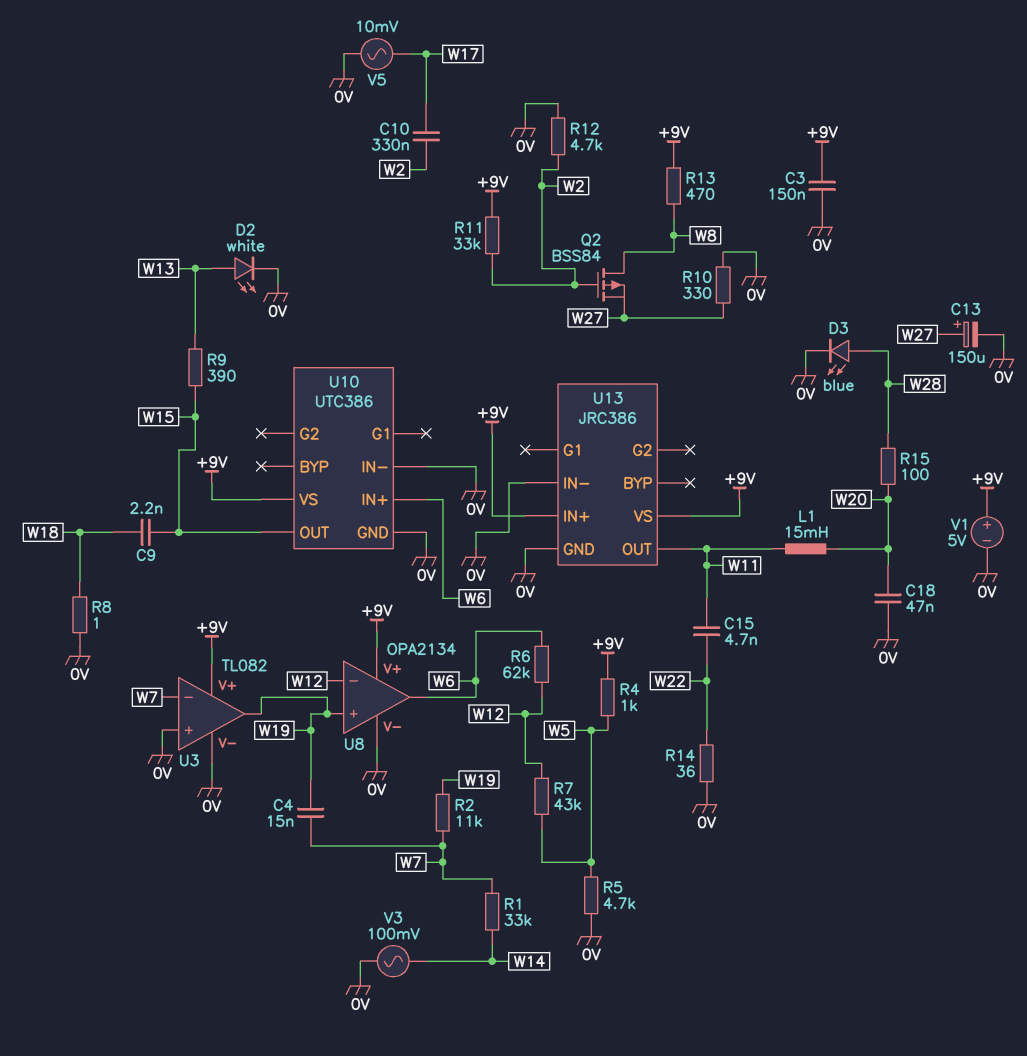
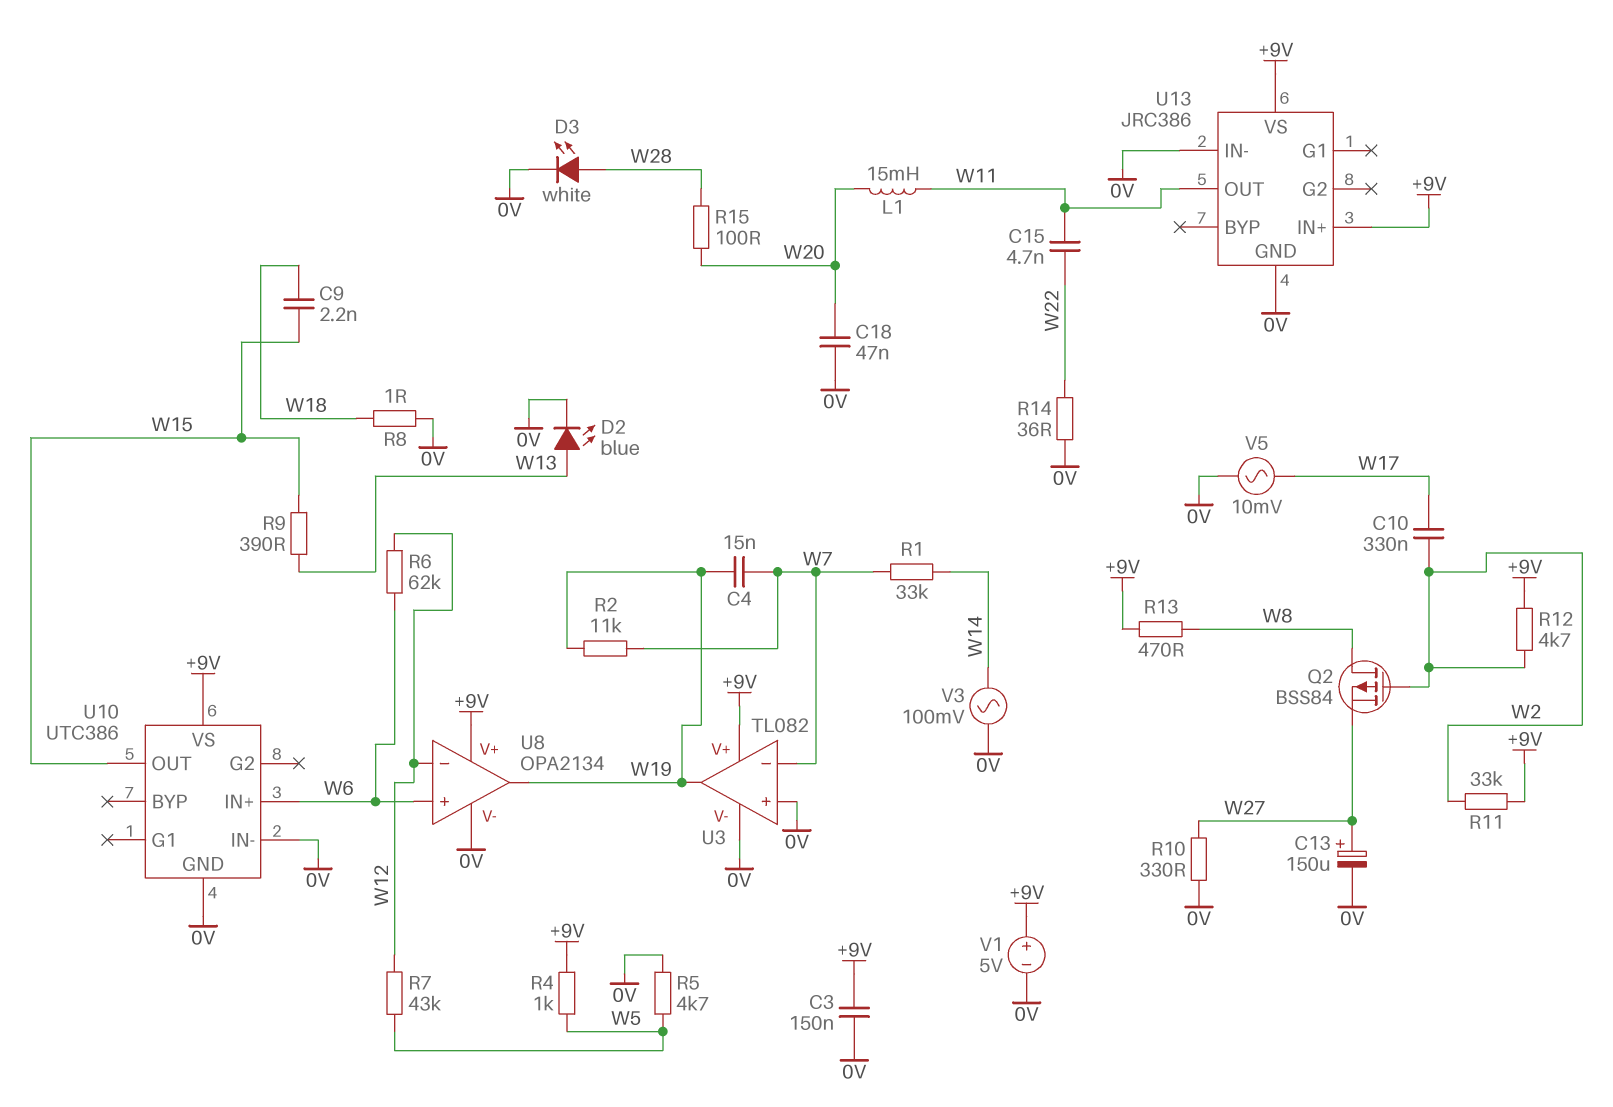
D2: LED white (A W13, K 0V) -> LED blue (A W13, K 0V)
D3: LED blue (A W28, K 0V) -> LED white (A W28, K 0V)
R12: 4.7k (0V, W2) -> 4.7k (+9V, W2)
U8 pin in+: W19 -> W6
U8 pin out: W6 -> W19

